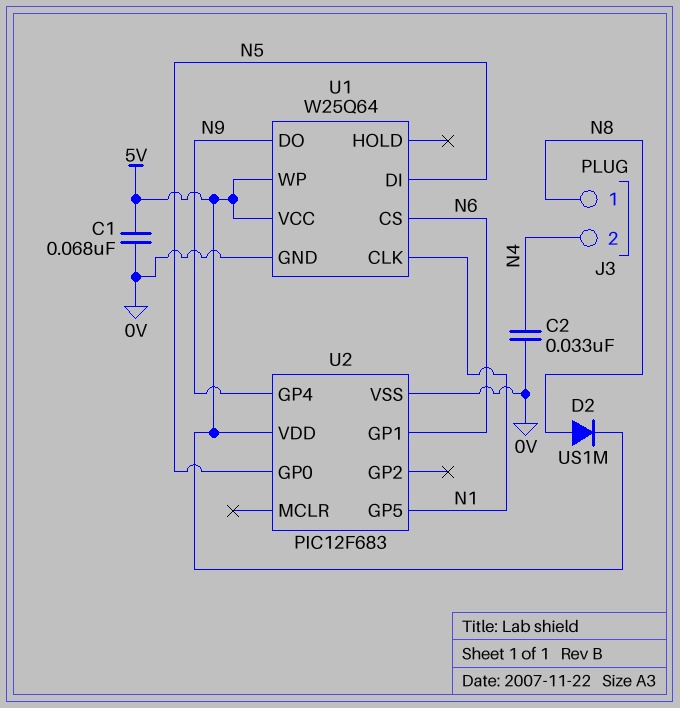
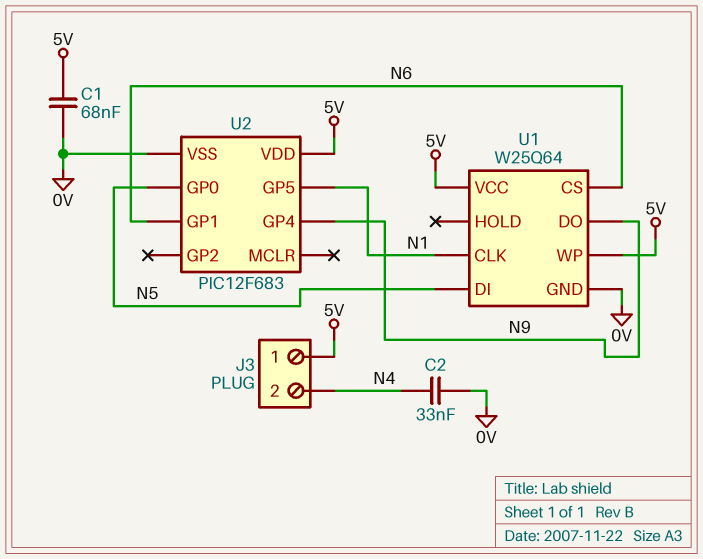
D2: diode US1M (A N8, K 5V) -> none
J3 pin 1: N8 -> 5V

